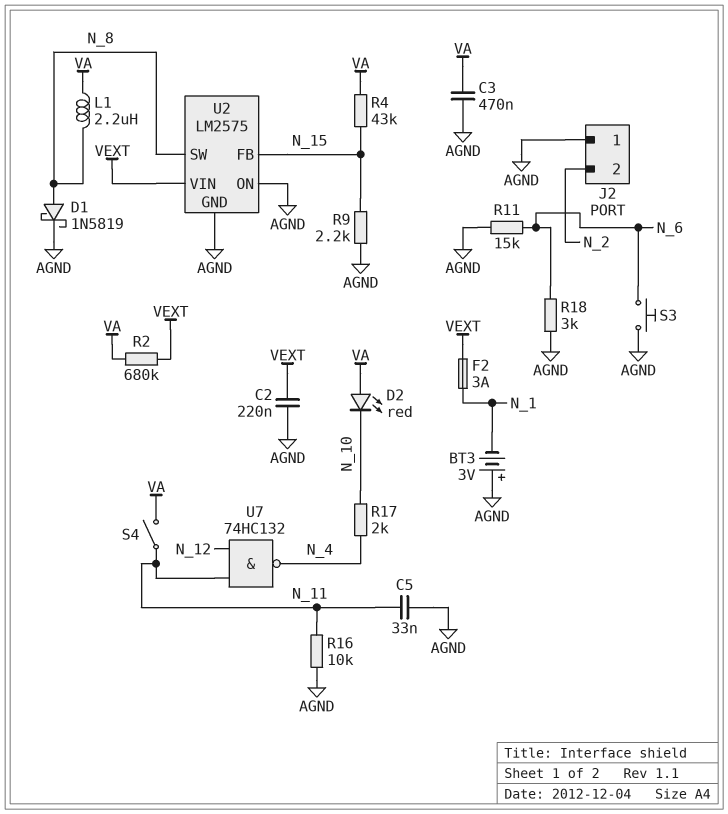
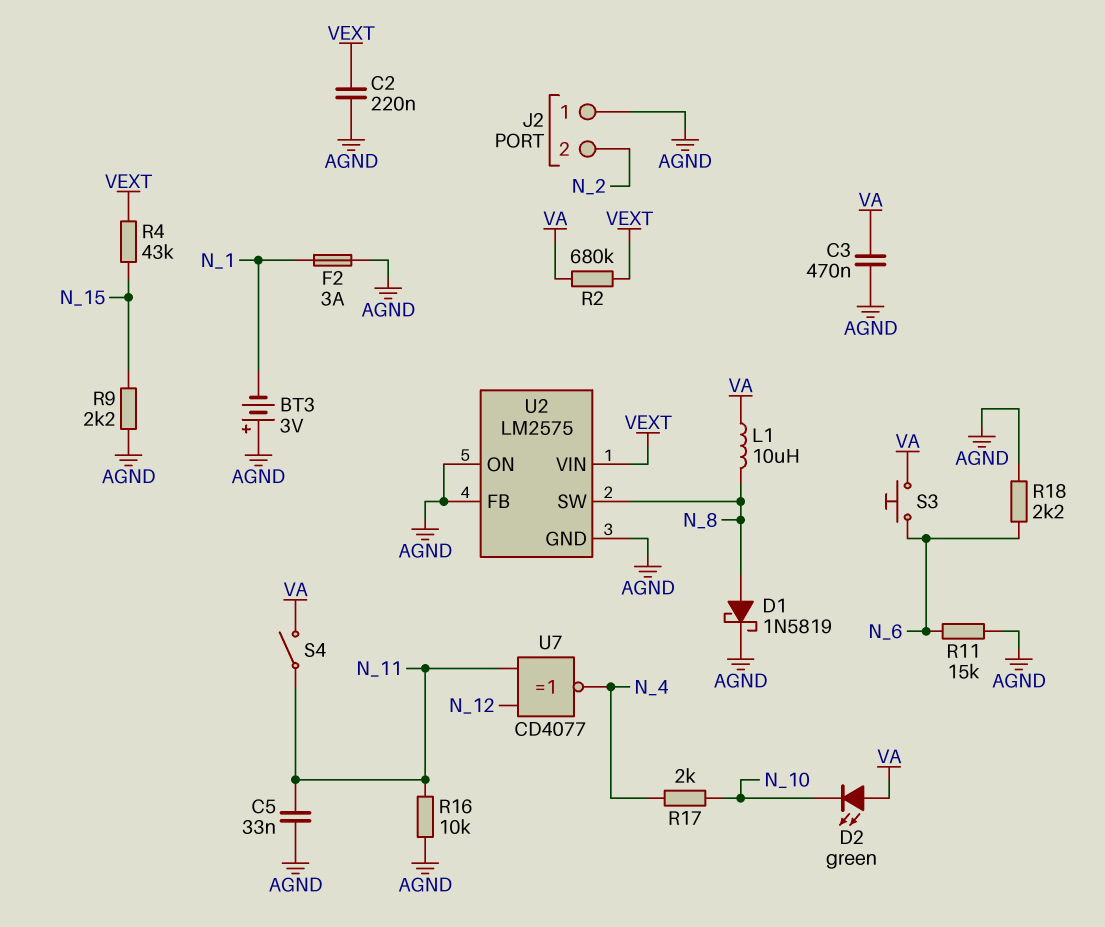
D2: LED red (A VA, K N_10) -> LED green (A VA, K N_10)
F2: 3A (N_1, VEXT) -> 3A (AGND, N_1)
L1: 2.2uH (N_8, VA) -> 10uH (N_8, VA)
R4: 43k (N_15, VA) -> 43k (N_15, VEXT)
R18: 3k (AGND, N_6) -> 2.2k (AGND, N_6)
S3: button (AGND, N_6) -> button (N_6, VA)
U2 pin FB: N_15 -> AGND
U7: NAND 74HC132 (in N_11, in N_12, out N_4) -> XNOR CD4077 (in N_11, in N_12, out N_4)

